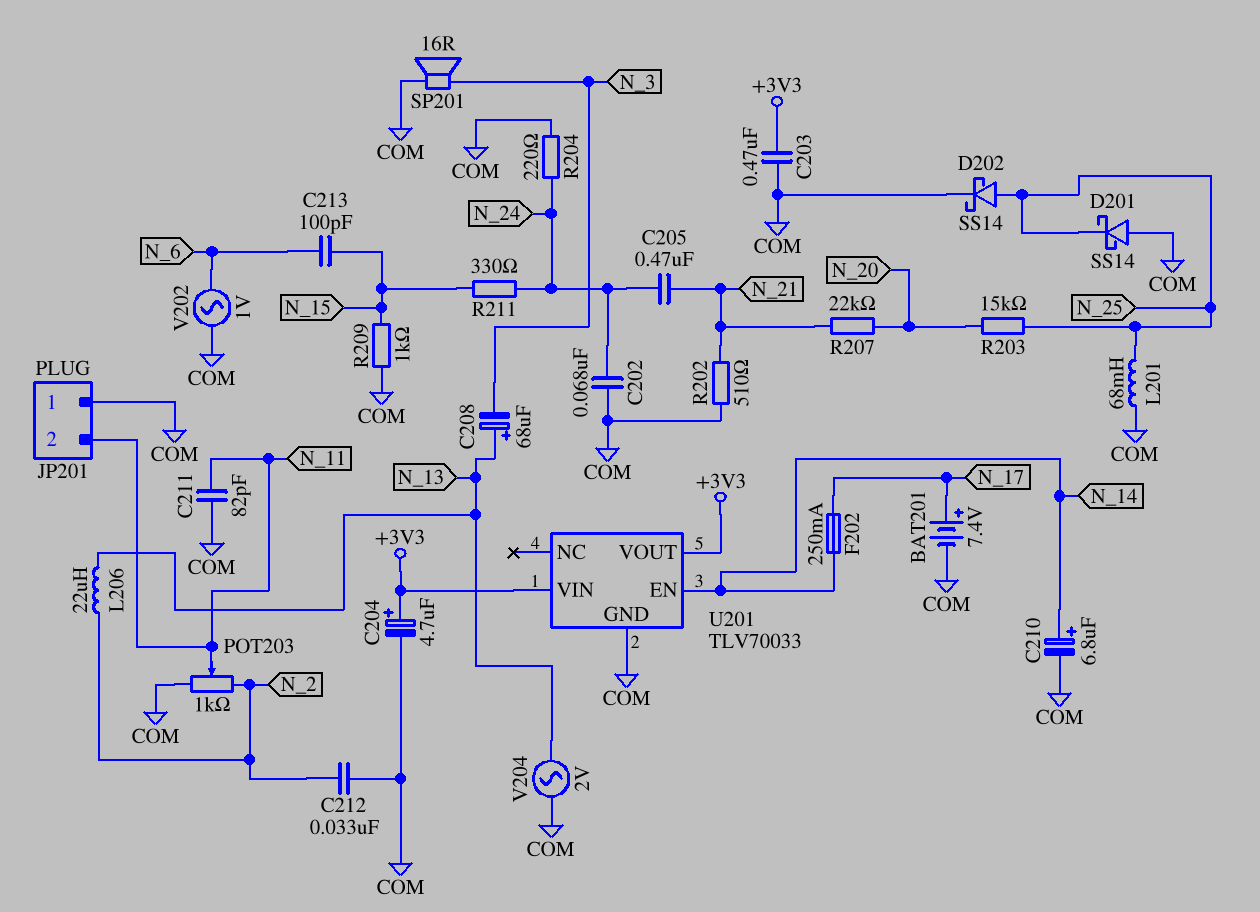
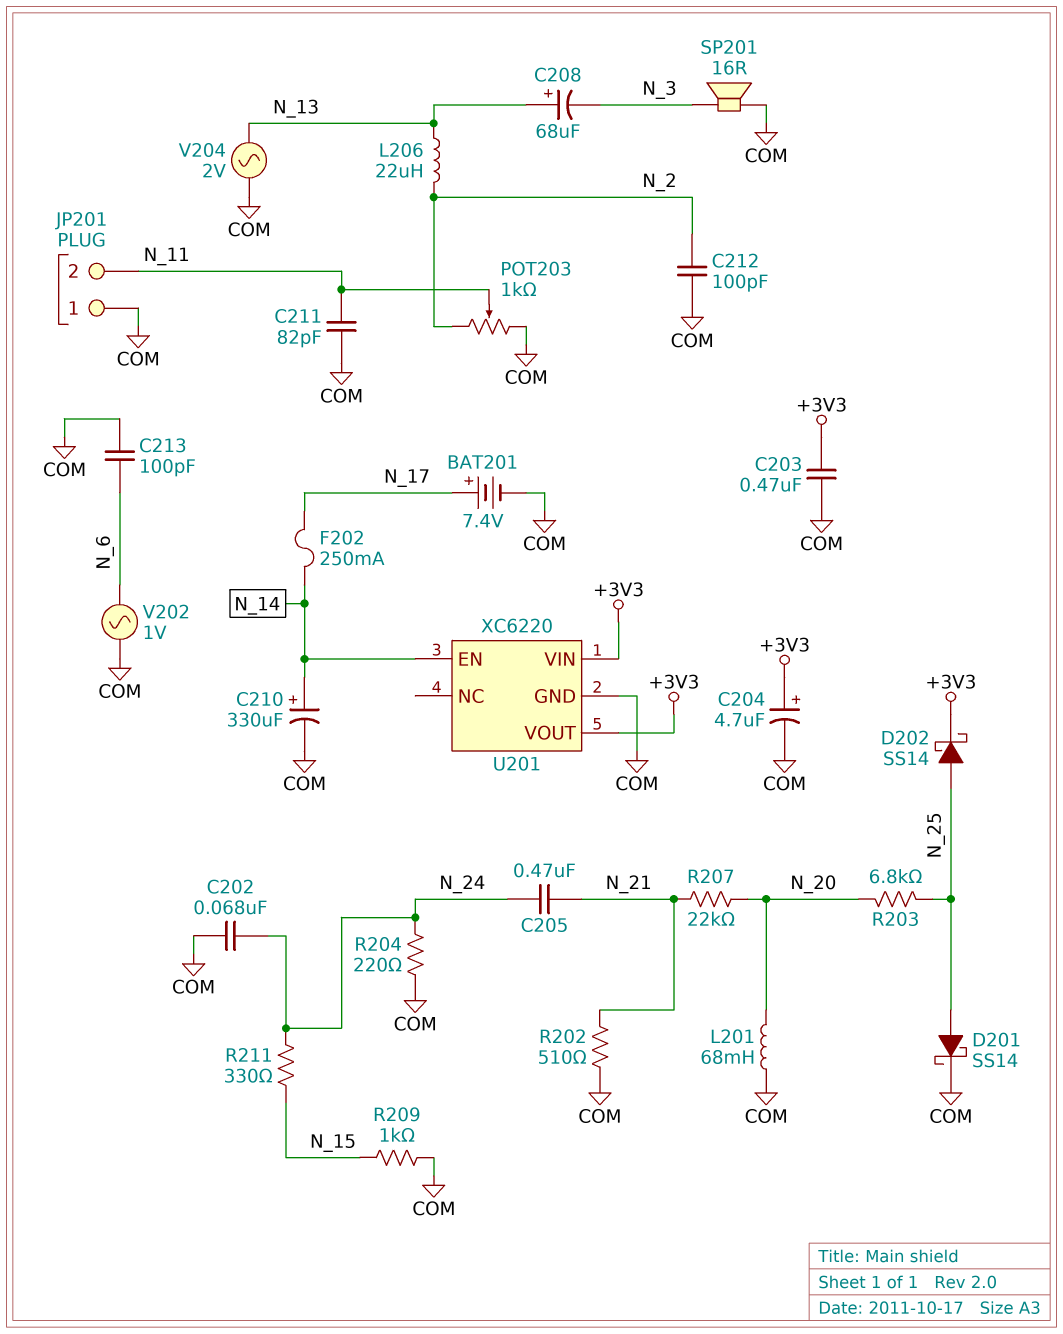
C210: 6.8uF (plus N_14, minus COM) -> 330uF (plus N_14, minus COM)
C212: 33nF (COM, N_2) -> 100pF (COM, N_2)
C213: 100pF (N_6, N_15) -> 100pF (COM, N_6)
D201: schottky SS14 (A COM, K N_25) -> schottky SS14 (A N_25, K COM)
D202: schottky SS14 (A N_25, K COM) -> schottky SS14 (A N_25, K +3V3)
L201: 68mH (COM, N_25) -> 68mH (COM, N_20)
R203: 15k (N_20, N_25) -> 6.8k (N_20, N_25)
U201: TLV70033 -> XC6220

